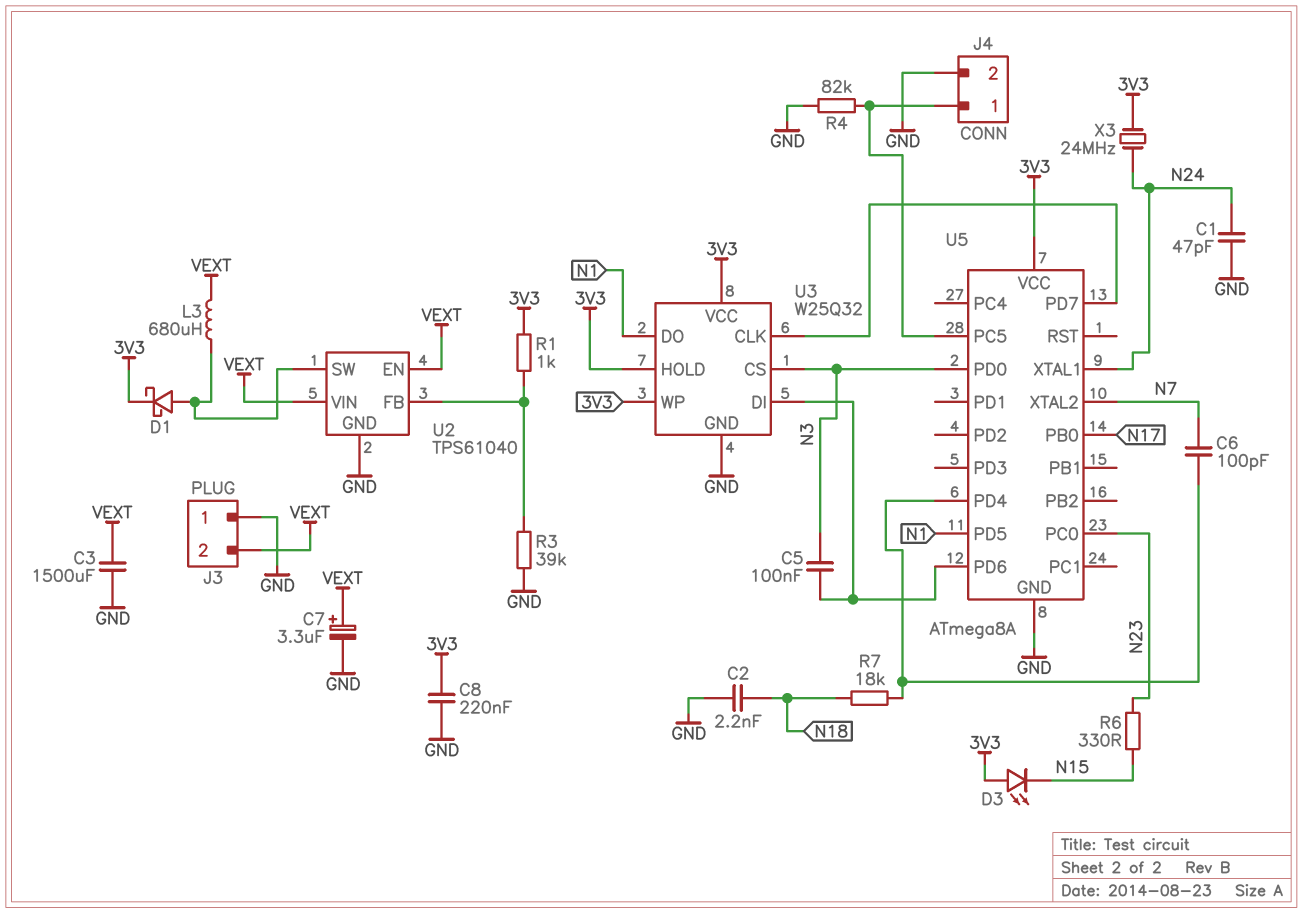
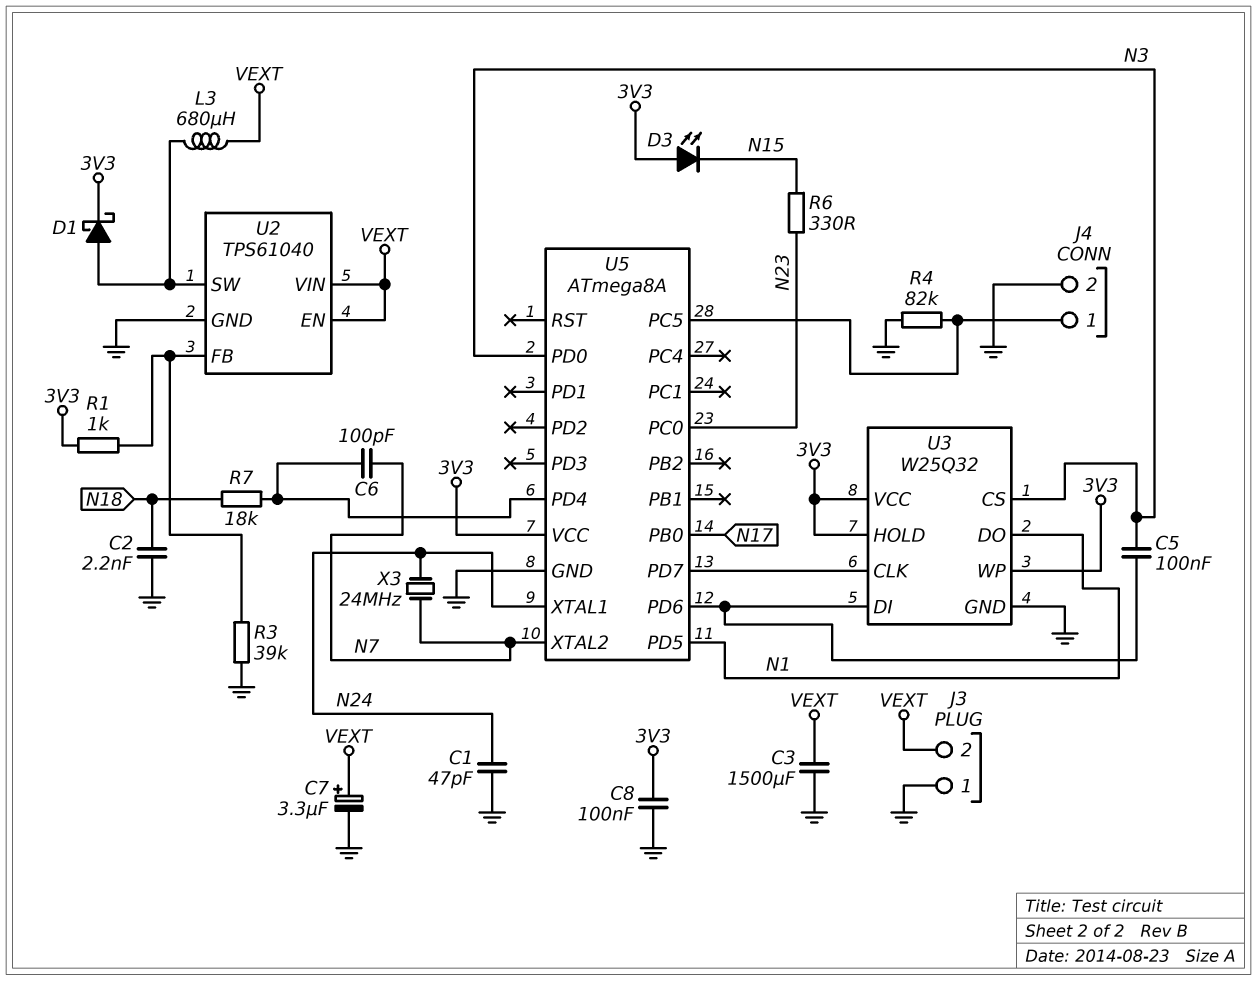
C8: 220nF (3V3, GND) -> 100nF (3V3, GND)
X3: 24MHz (3V3, N24) -> 24MHz (N7, N24)

